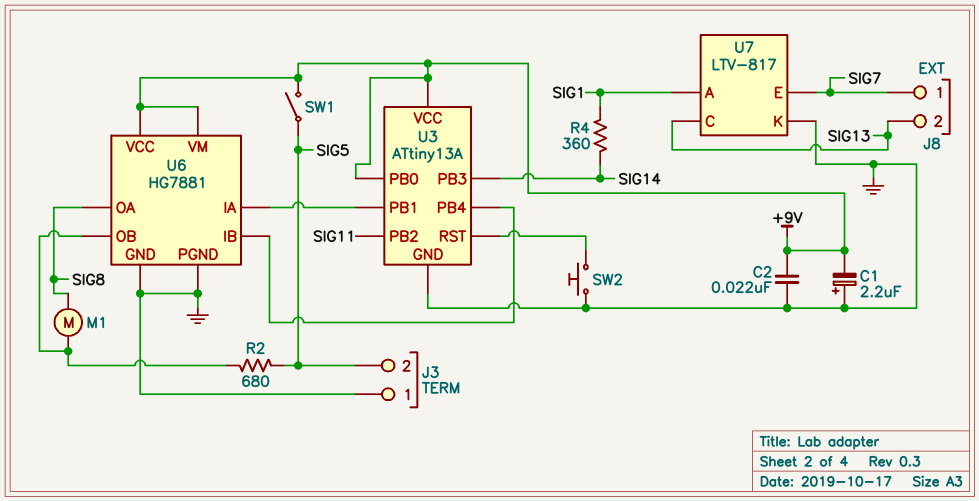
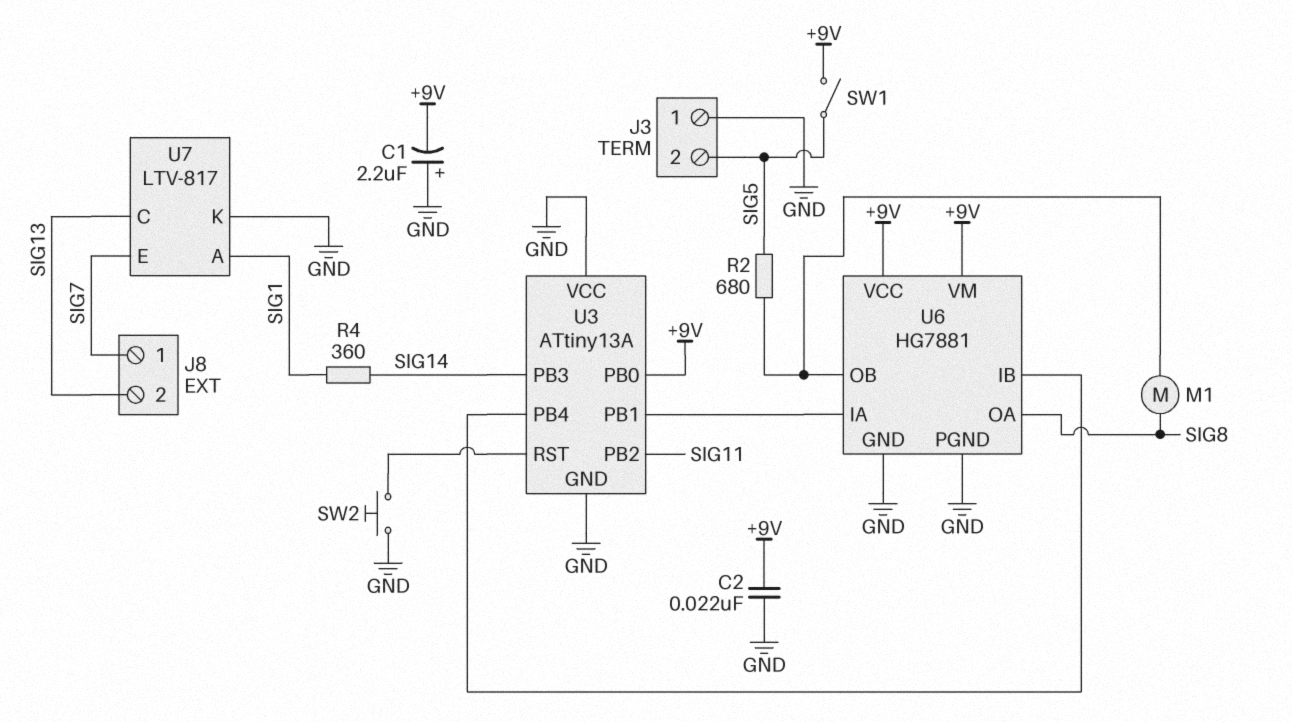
U3 pin VCC: +9V -> GND

